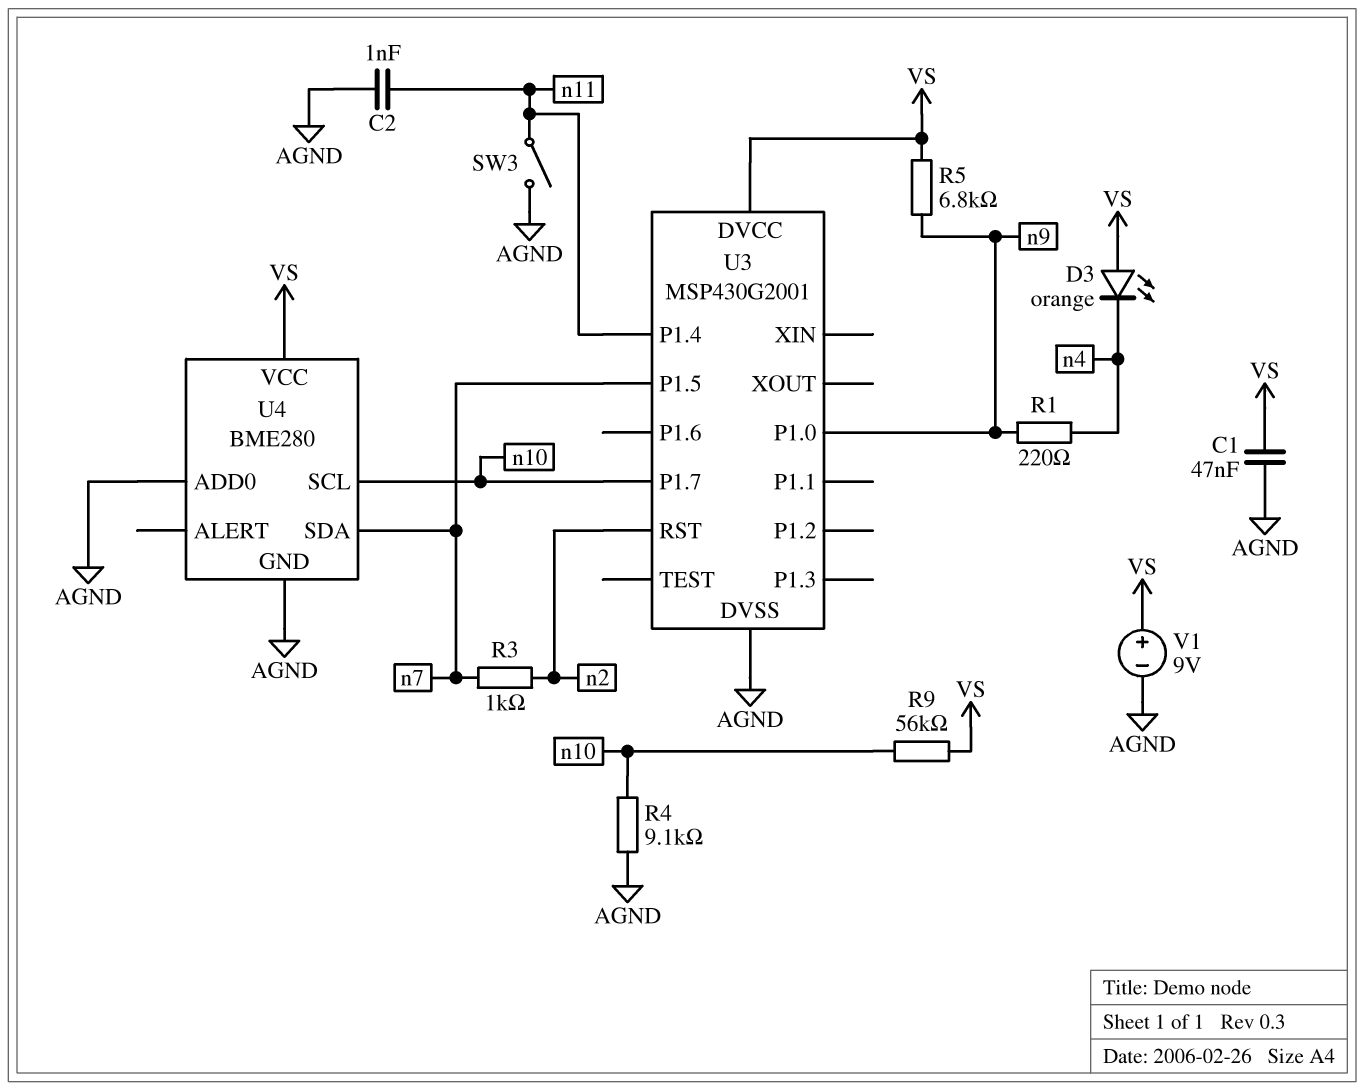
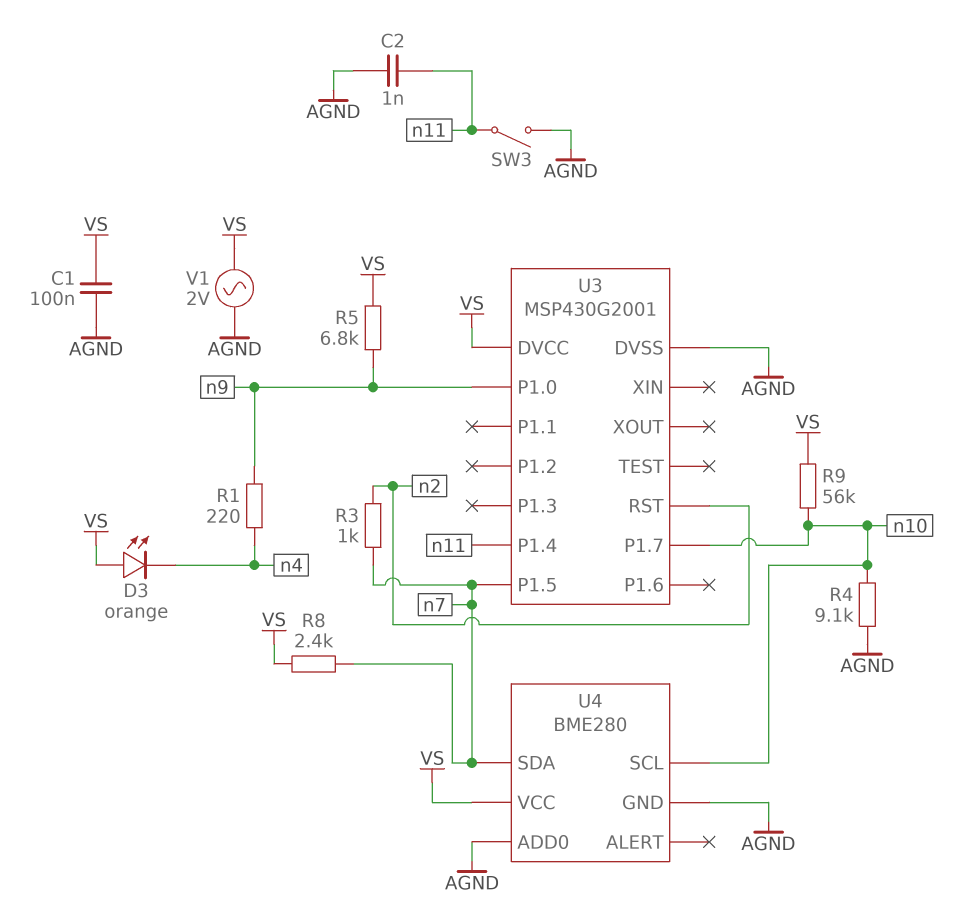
C1: 47nF (AGND, VS) -> 100nF (AGND, VS)
R8: none -> 2.4k (VS, n7)
V1: 9V (plus VS, minus AGND) -> AC 2V (AGND, VS)

